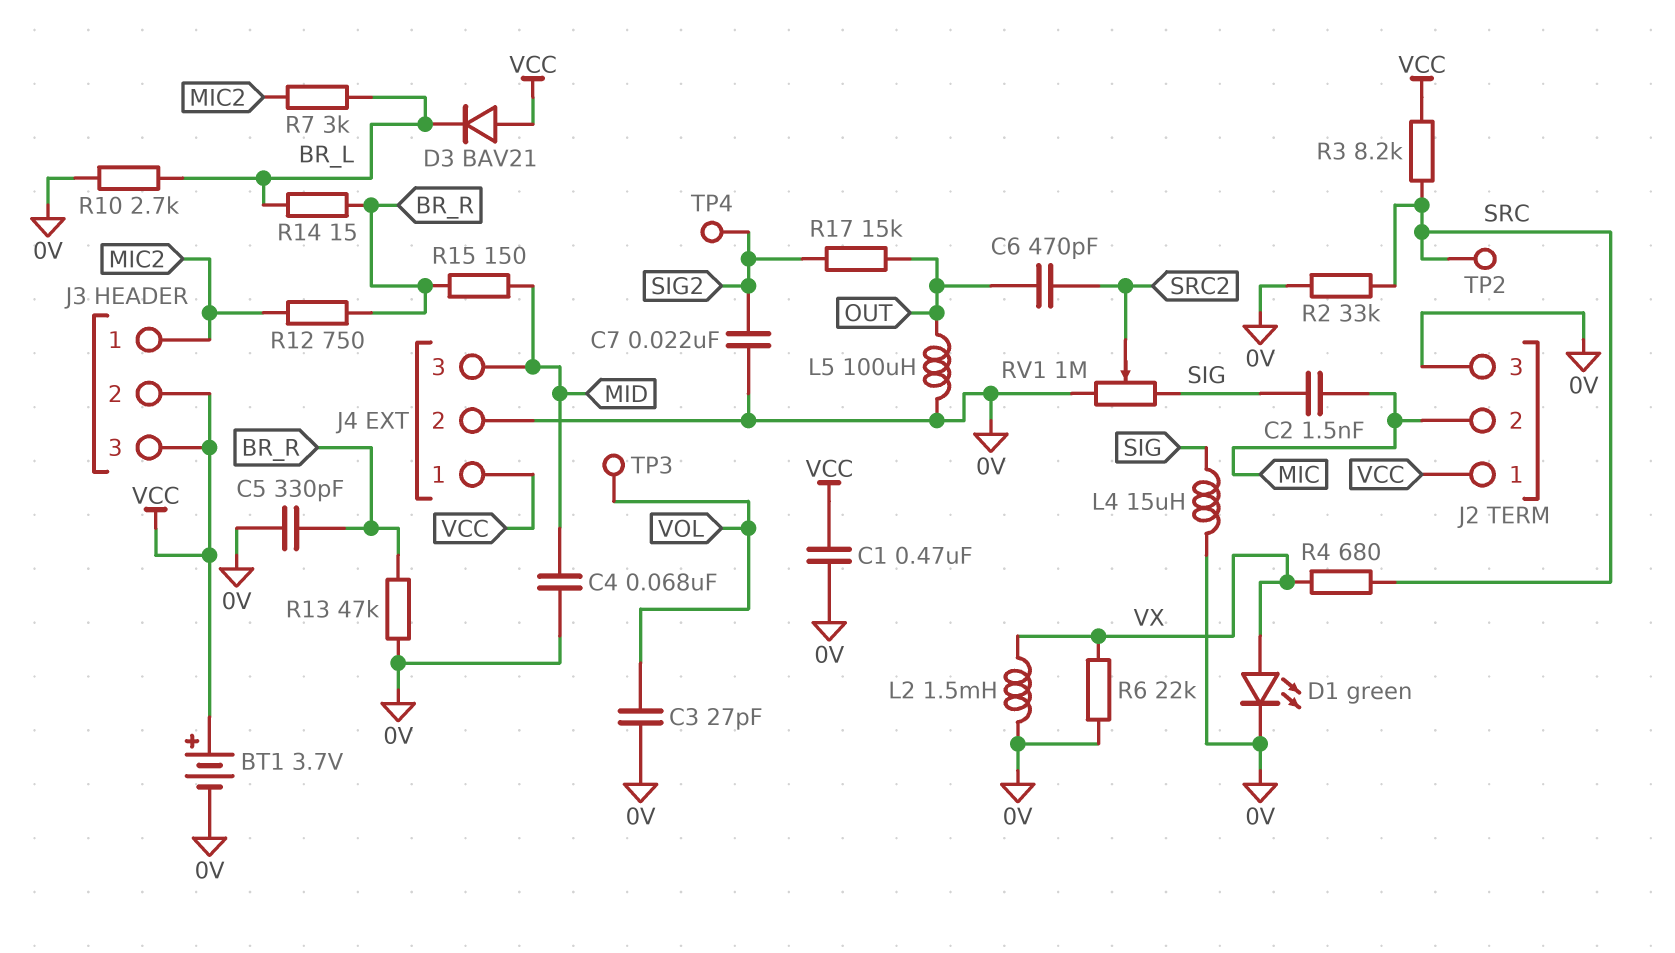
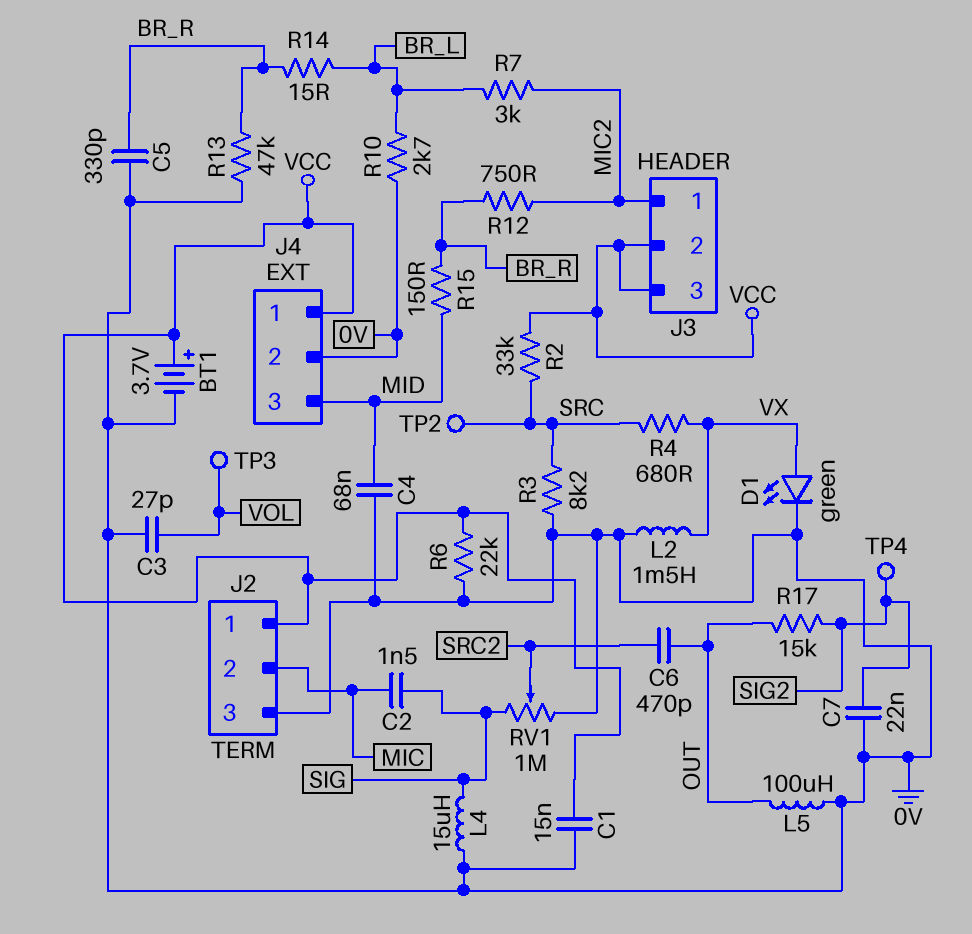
C1: 470nF (0V, VCC) -> 15nF (0V, VCC)
D3: diode BAV21 (A VCC, K BR_L) -> none
R2: 33k (0V, SRC) -> 33k (SRC, VCC)
R3: 8.2k (SRC, VCC) -> 8.2k (0V, SRC)
R6: 22k (0V, VX) -> 22k (0V, VCC)

